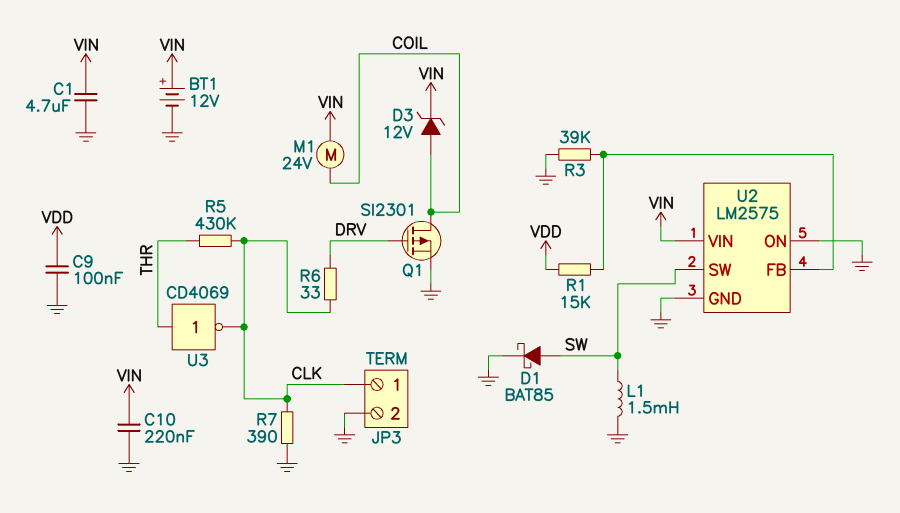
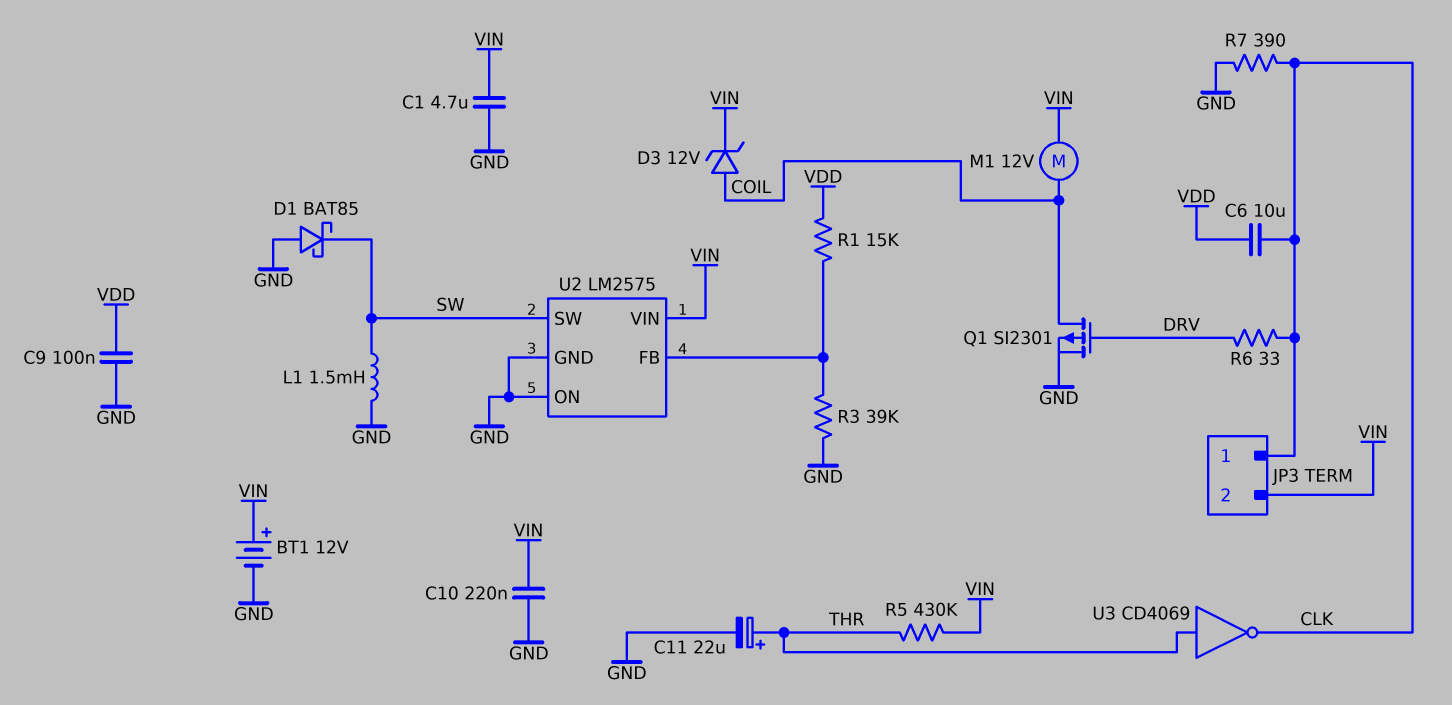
C6: none -> 10uF (CLK, VDD)
C11: none -> 22uF (plus THR, minus GND)
D1: schottky BAT85 (A SW, K GND) -> schottky BAT85 (A GND, K SW)
JP3 pin 2: GND -> VIN
M1: motor 24V (COIL, VIN) -> motor 12V (COIL, VIN)
R5: 430k (CLK, THR) -> 430k (THR, VIN)

